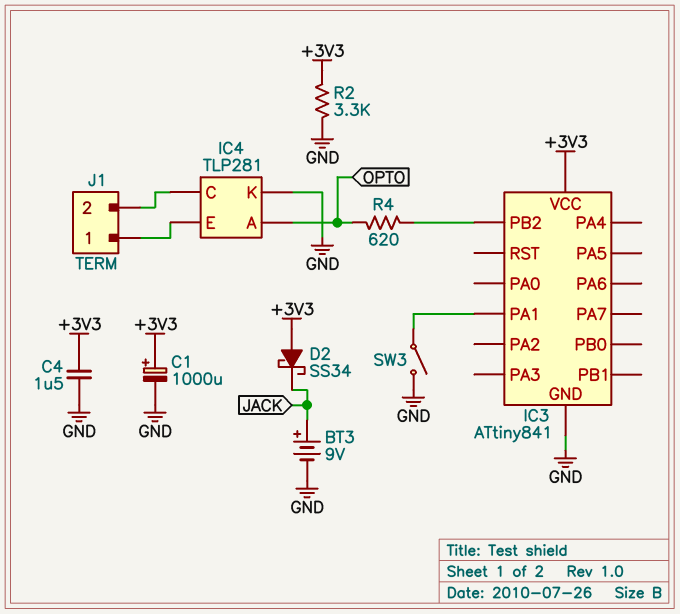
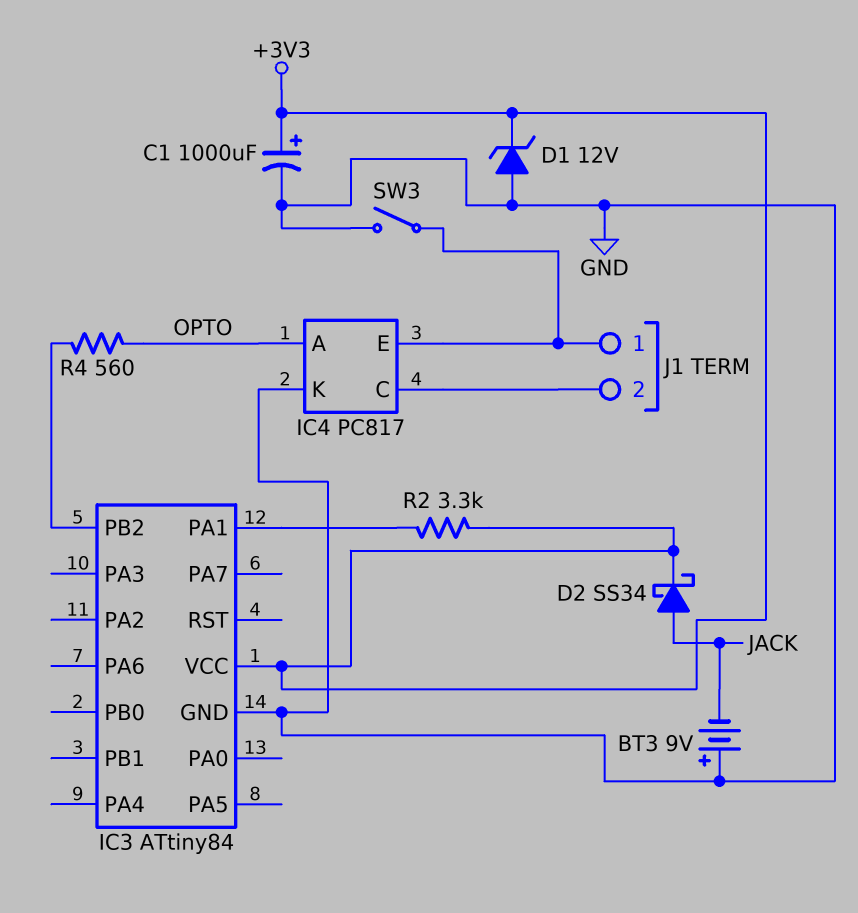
BT3: 9V (plus JACK, minus GND) -> 9V (plus GND, minus JACK)
C4: 1.5uF (+3V3, GND) -> none
D1: none -> zener 12V (A GND, K +3V3)
D2: schottky SS34 (A +3V3, K JACK) -> schottky SS34 (A JACK, K +3V3)
IC3: ATtiny841 -> ATtiny84
IC4: TLP281 -> PC817
R2: 3.3k (+3V3, GND) -> 3.3k (+3V3, IC3/PA1)
R4: 620 (IC3/PB2, OPTO) -> 560 (IC3/PB2, OPTO)
SW3: switch (GND, IC3/PA1) -> switch (GND, IC4/E)

